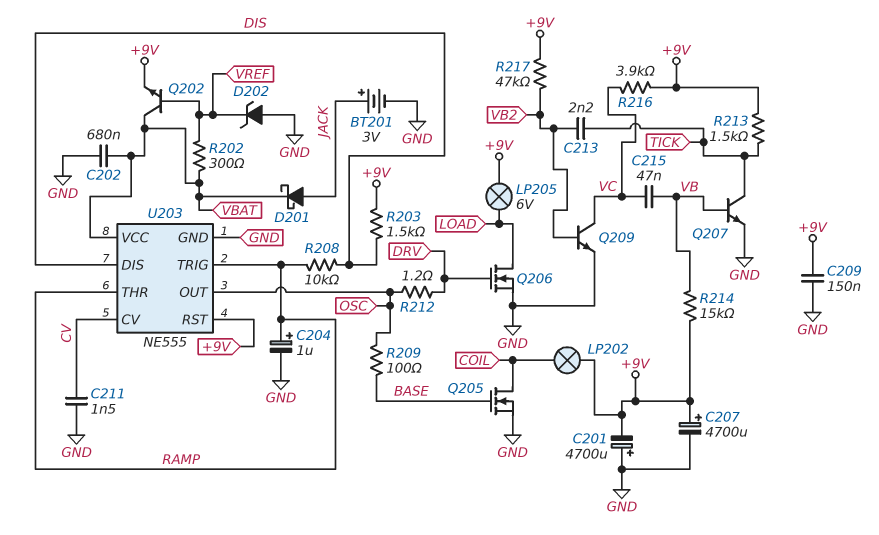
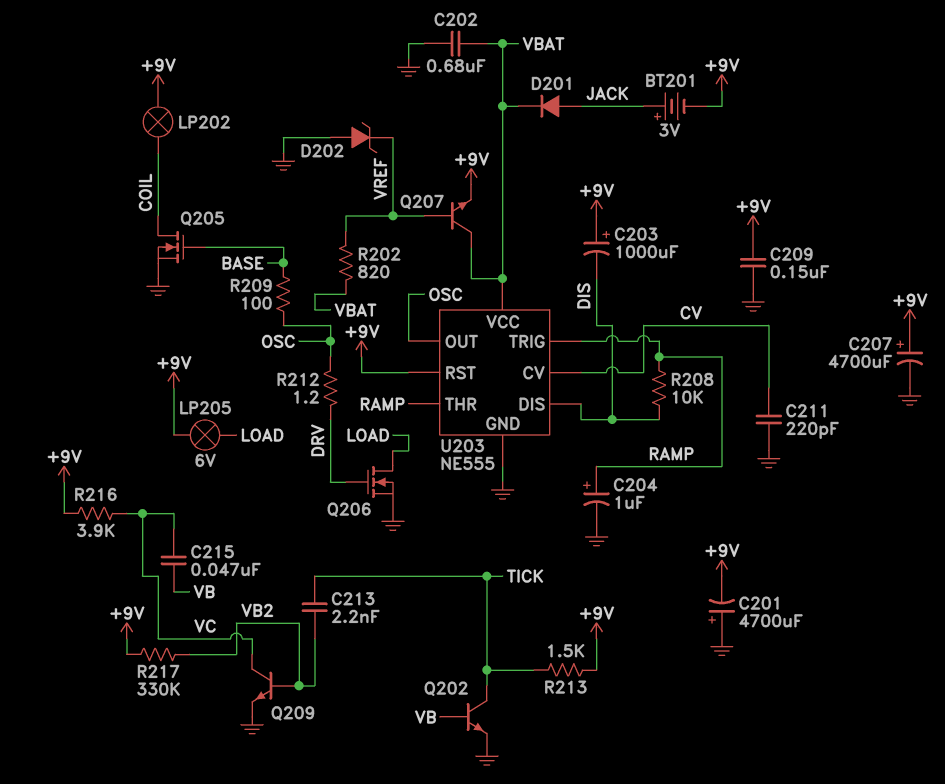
BT201: 3V (plus JACK, minus GND) -> 3V (plus JACK, minus +9V)
C203: none -> 1000uF (plus +9V, minus DIS)
C211: 1.5nF (CV, GND) -> 220pF (CV, GND)
D201: schottky (A JACK, K VBAT) -> diode (A JACK, K VBAT)
Q202: NPN (B VREF, C VBAT, E +9V) -> NPN (B VB, C TICK, E GND)
Q207: NPN (B VB, C TICK, E GND) -> NPN (B VREF, C VBAT, E +9V)
R202: 300 (VBAT, VREF) -> 820 (VBAT, VREF)
R203: 1.5k (+9V, DIS) -> none
R214: 15k (+9V, VB) -> none
R217: 47k (+9V, VB2) -> 330k (+9V, VB2)

